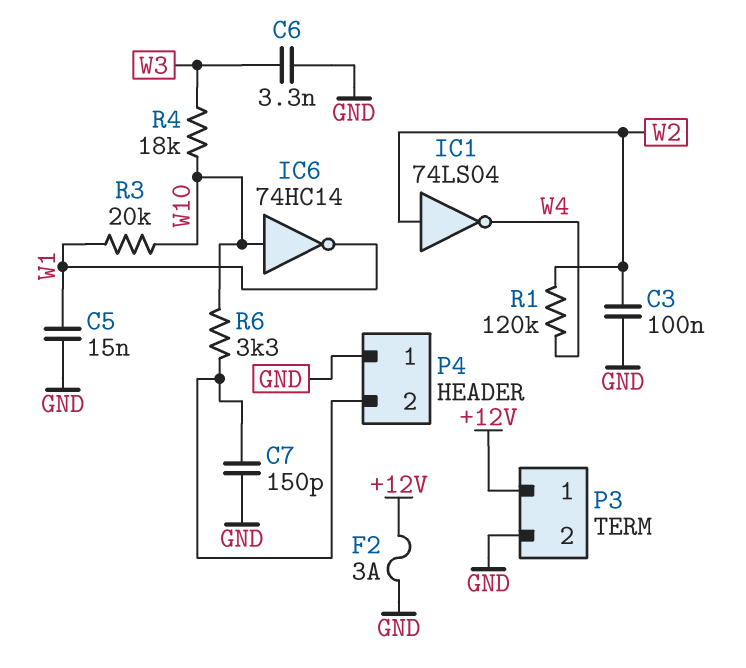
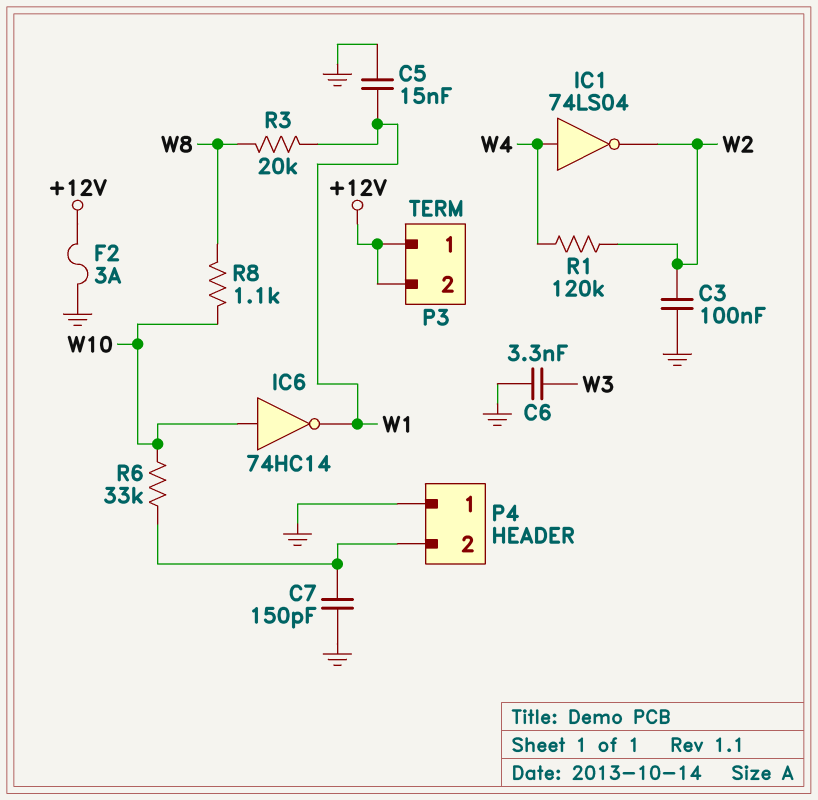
IC1: NOT 74LS04 (in W2, out W4) -> NOT 74LS04 (in W4, out W2)
P3 pin 2: GND -> +12V
R3: 20k (W1, W10) -> 20k (W1, W8)
R4: 18k (W3, W10) -> none
R6: 3.3k (P4/2, W10) -> 33k (P4/2, W10)
R8: none -> 1.1k (W8, W10)

